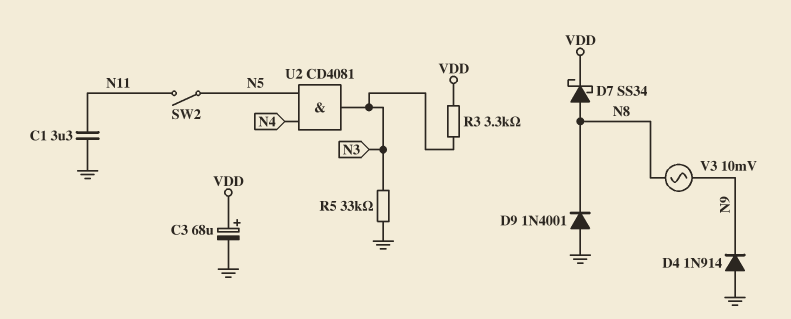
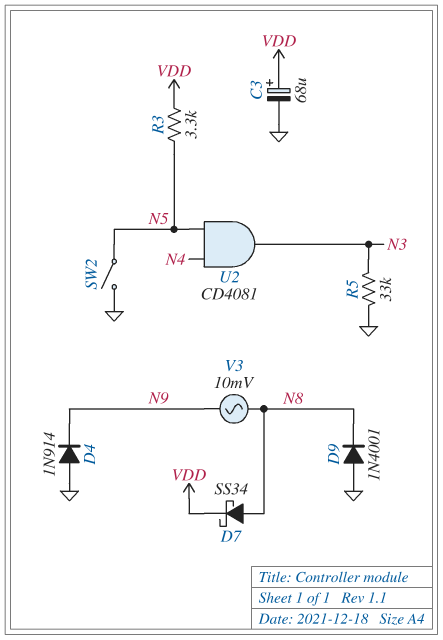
C1: 3.3uF (GND, N11) -> none
R3: 3.3k (N3, VDD) -> 3.3k (N5, VDD)
SW2: switch (N5, N11) -> switch (GND, N5)

